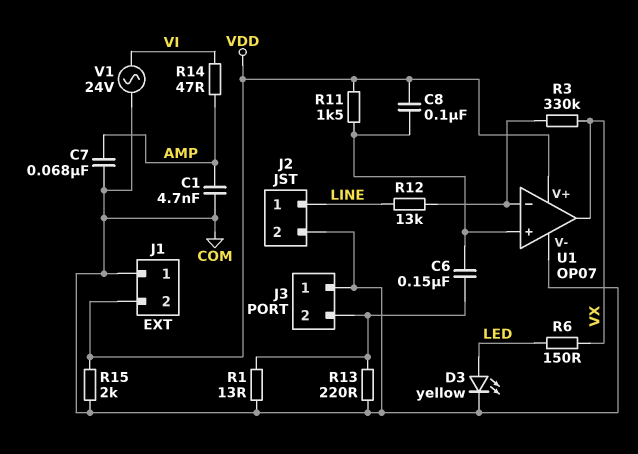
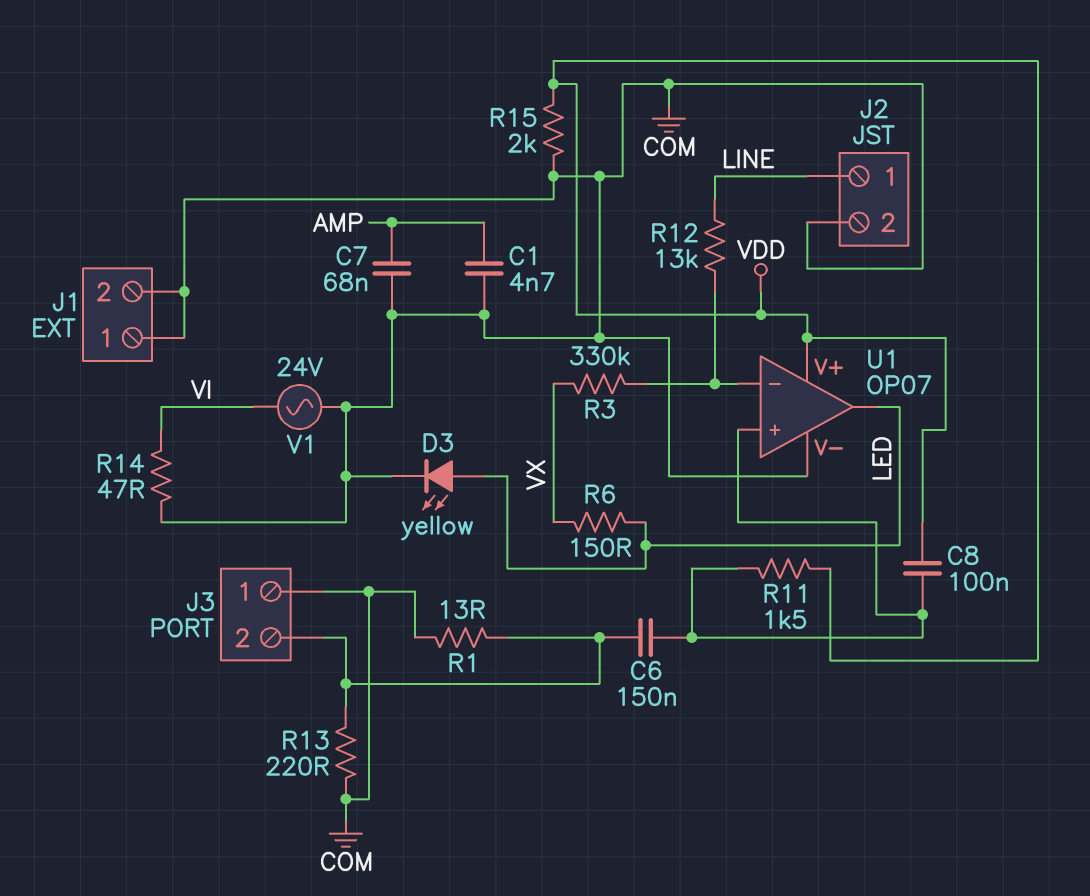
J1 pin 2: VDD -> COM
R14: 47 (AMP, VI) -> 47 (COM, VI)
U1 pin out: VX -> LED

